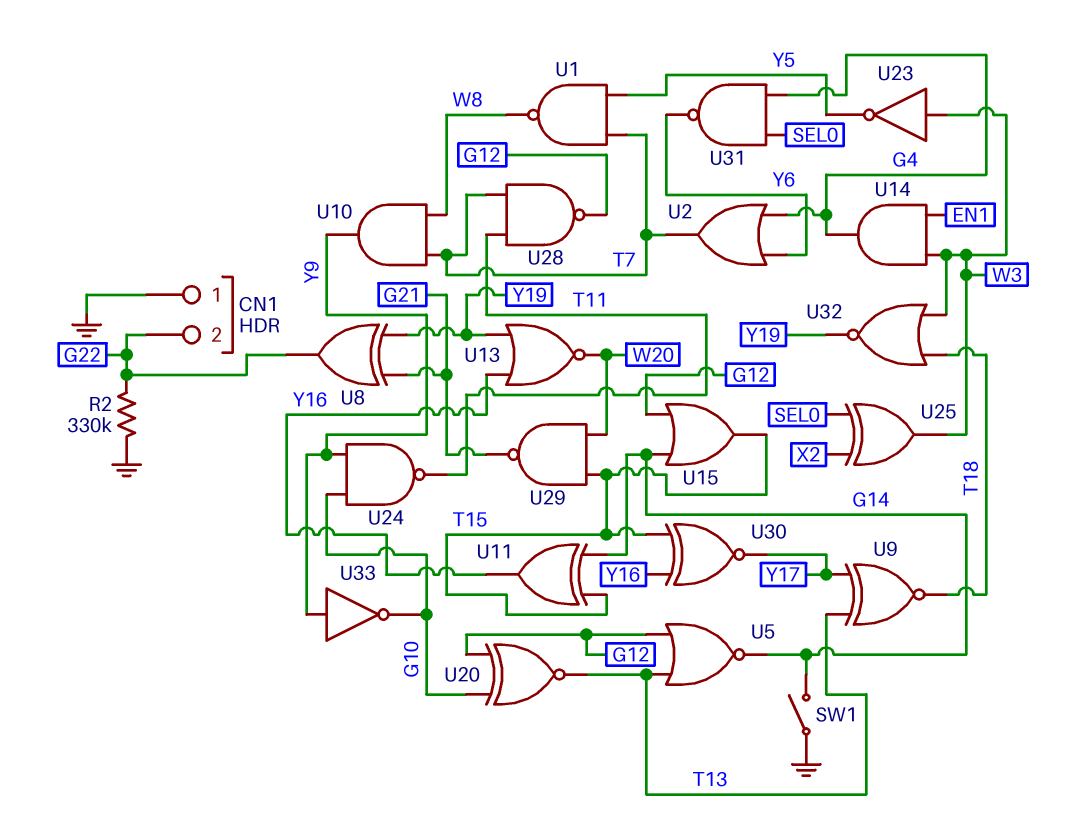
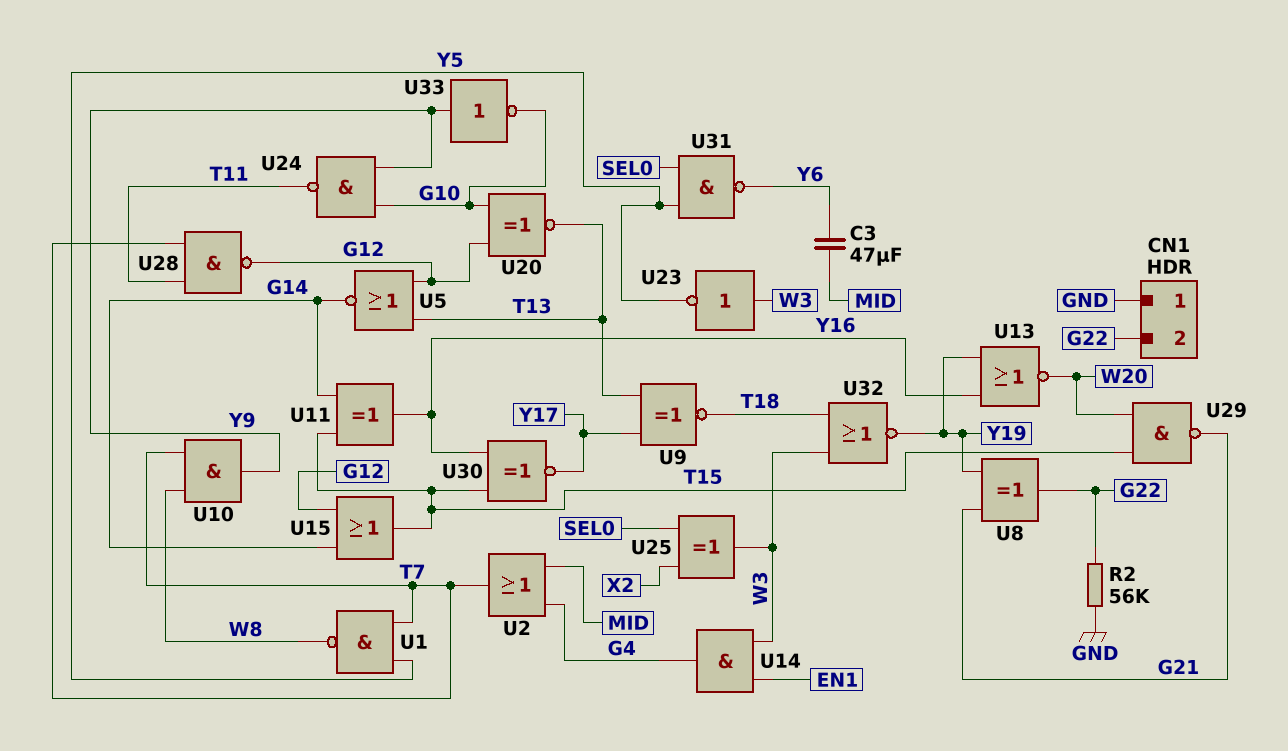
C3: none -> 47uF (MID, Y6)
R2: 330k (G22, GND) -> 56k (G22, GND)
SW1: switch (G14, GND) -> none
U2: OR (in G4, in Y6, out T7) -> OR (in G4, in MID, out T7)
U31: NAND (in G4, in SEL0, out Y6) -> NAND (in SEL0, in Y5, out Y6)

